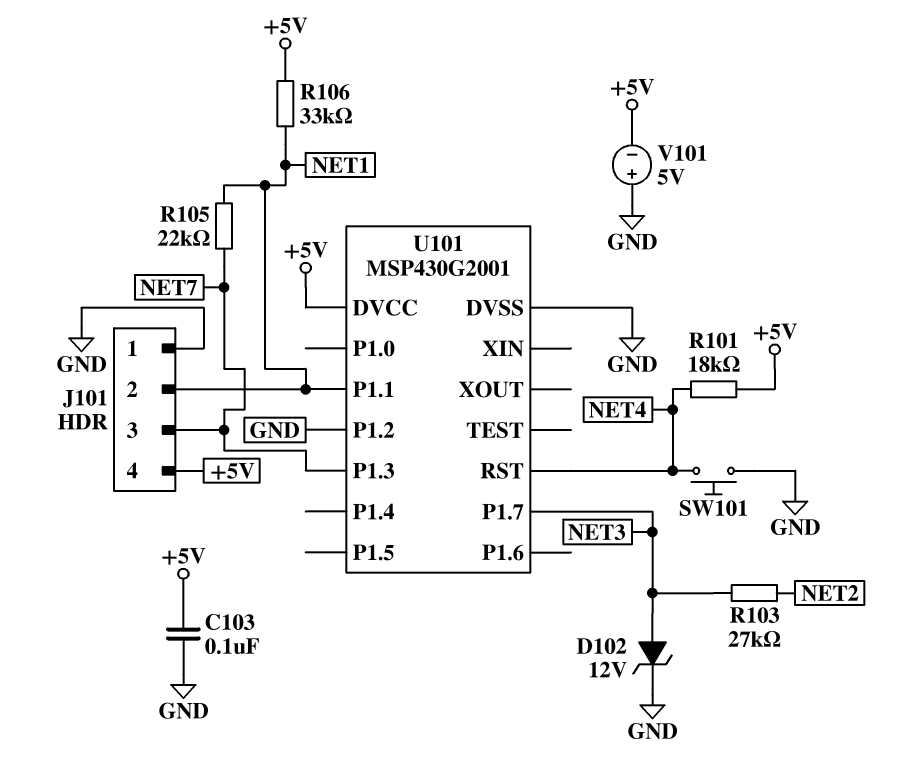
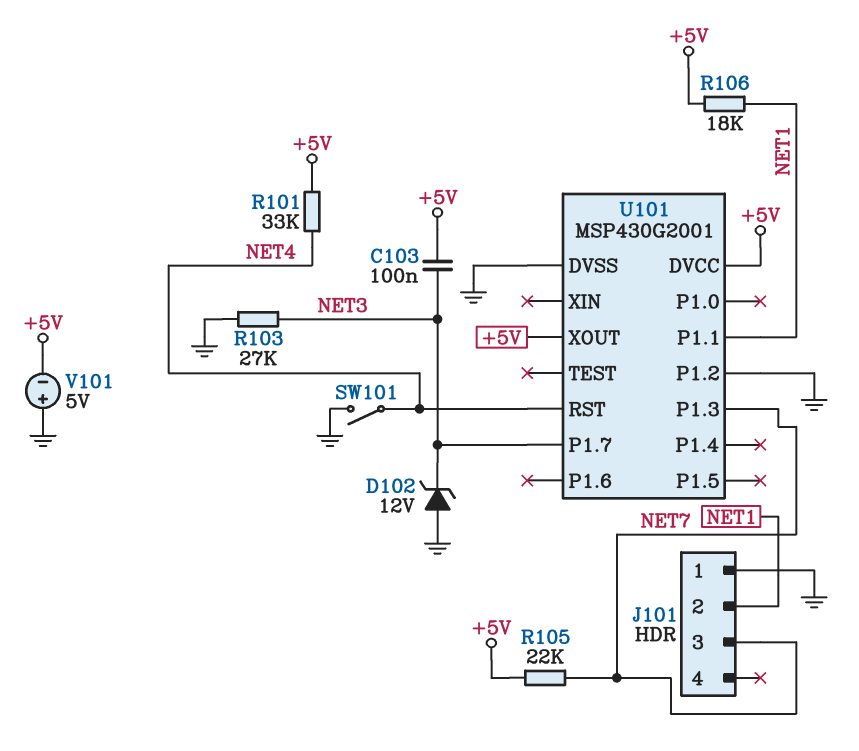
C103: 100nF (+5V, GND) -> 100nF (+5V, NET3)
D102: zener 12V (A NET3, K GND) -> zener 12V (A GND, K NET3)
J101 pin 4: +5V -> none
R101: 18k (+5V, NET4) -> 33k (+5V, NET4)
R103: 27k (NET2, NET3) -> 27k (GND, NET3)
R105: 22k (NET1, NET7) -> 22k (+5V, NET7)
R106: 33k (+5V, NET1) -> 18k (+5V, NET1)
SW101: button (GND, NET4) -> switch (GND, NET4)
U101 pin XOUT: none -> +5V

